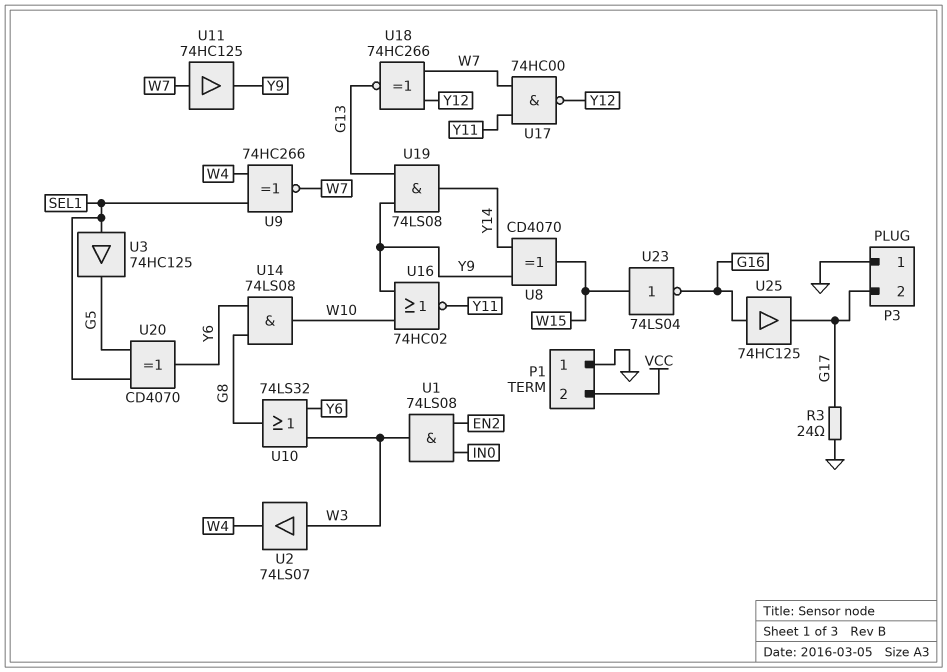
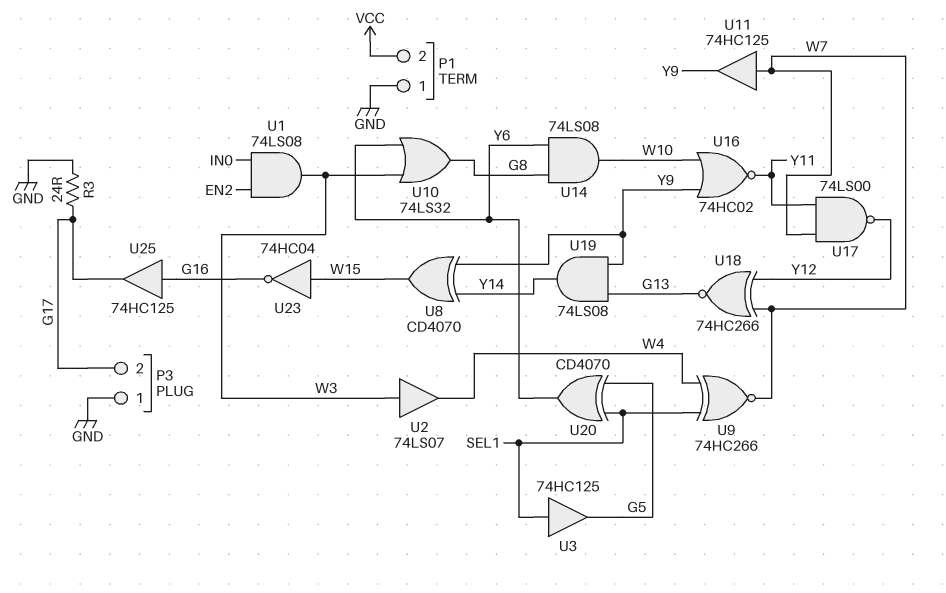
U17: NAND 74HC00 (in W7, in Y11, out Y12) -> NAND 74LS00 (in W7, in Y11, out Y12)
U23: NOT 74LS04 (in W15, out G16) -> NOT 74HC04 (in W15, out G16)

